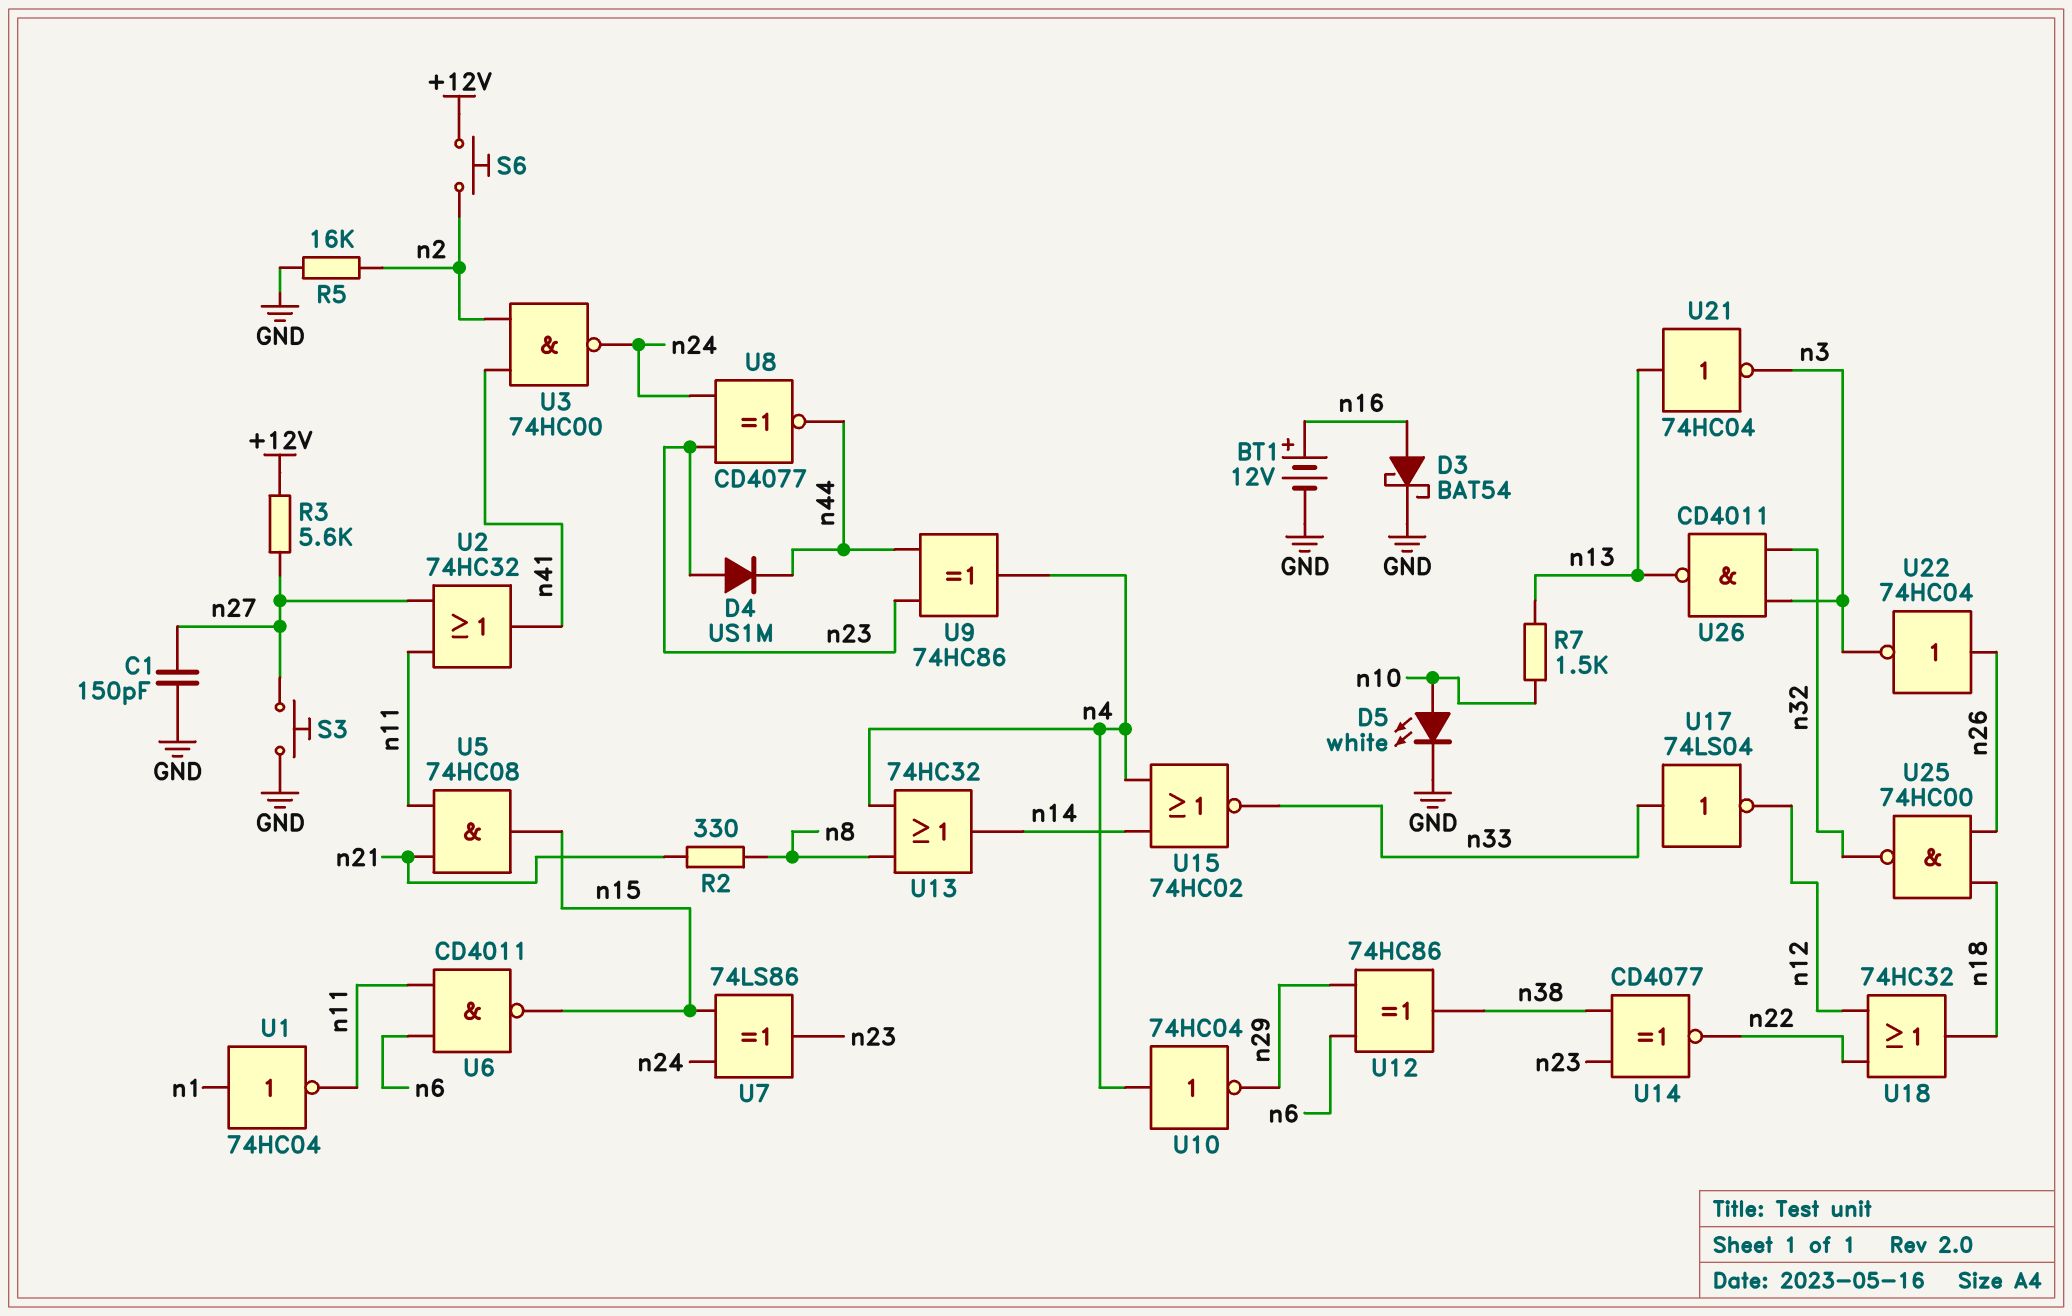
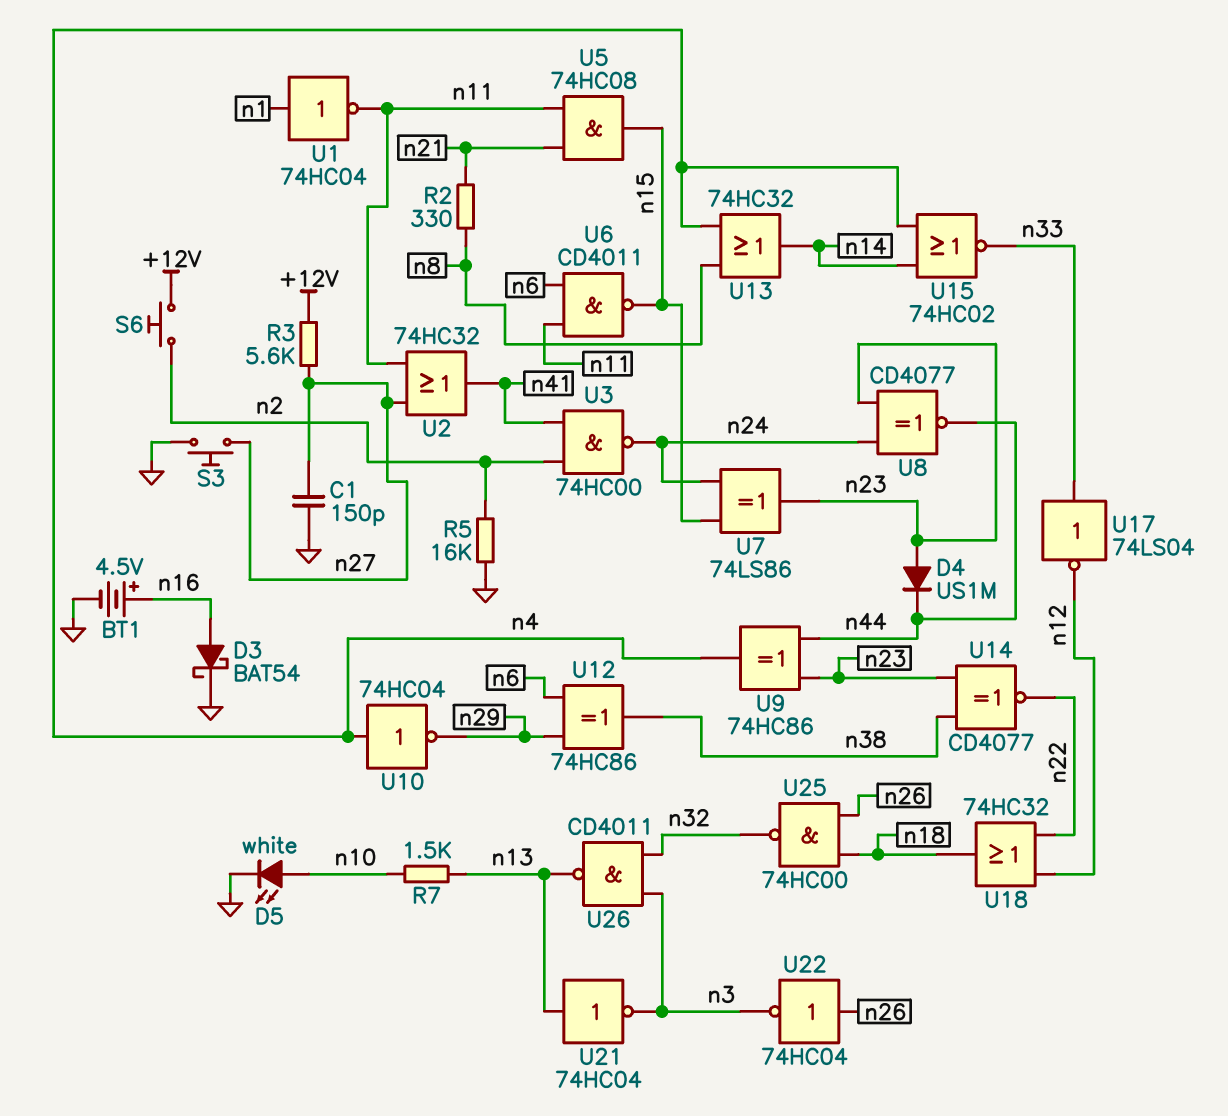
BT1: 12V (plus n16, minus GND) -> 4.5V (plus n16, minus GND)

